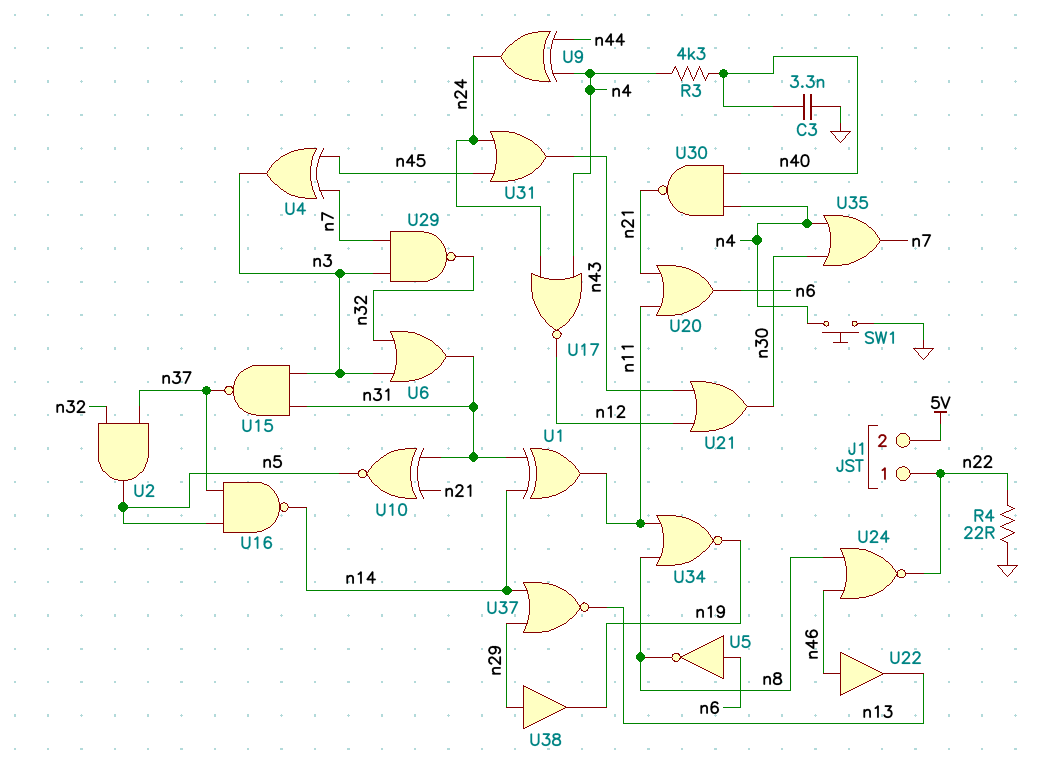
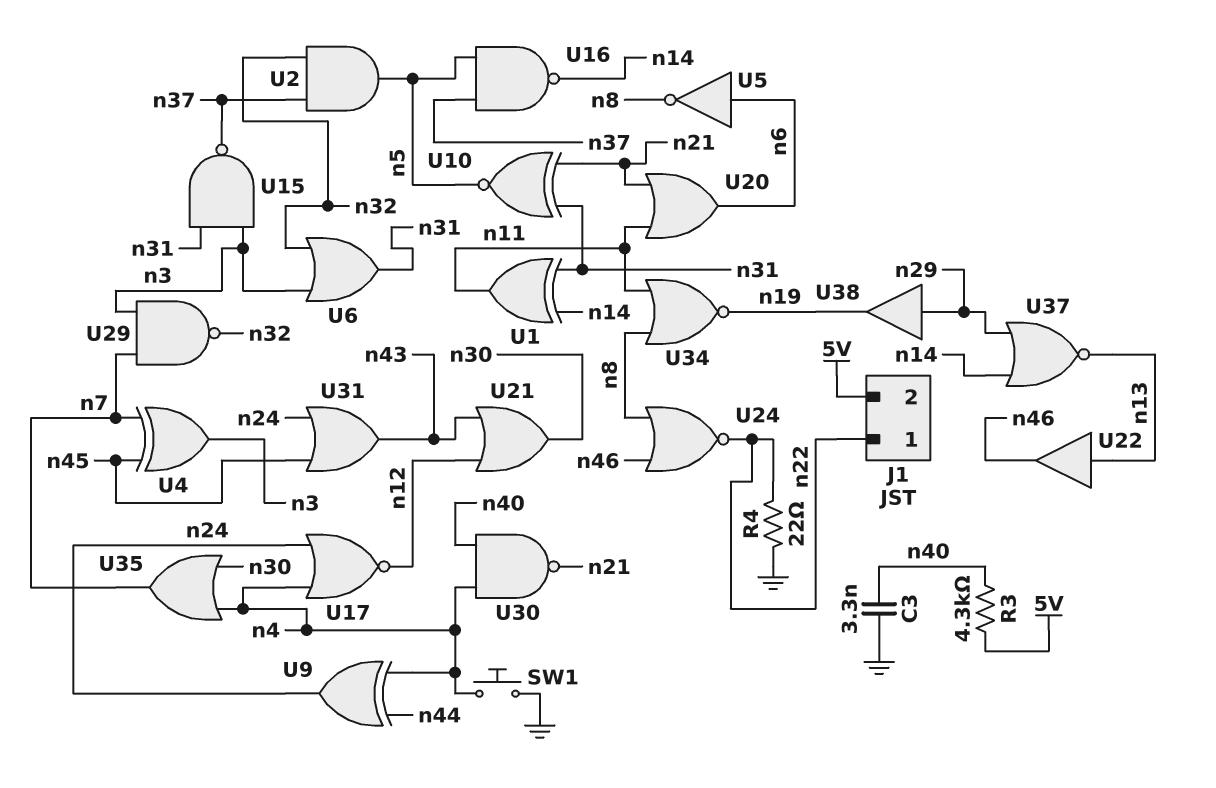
R3: 4.3k (n4, n40) -> 4.3k (5V, n40)
U22: buffer (in n46, out n13) -> buffer (in n13, out n46)

